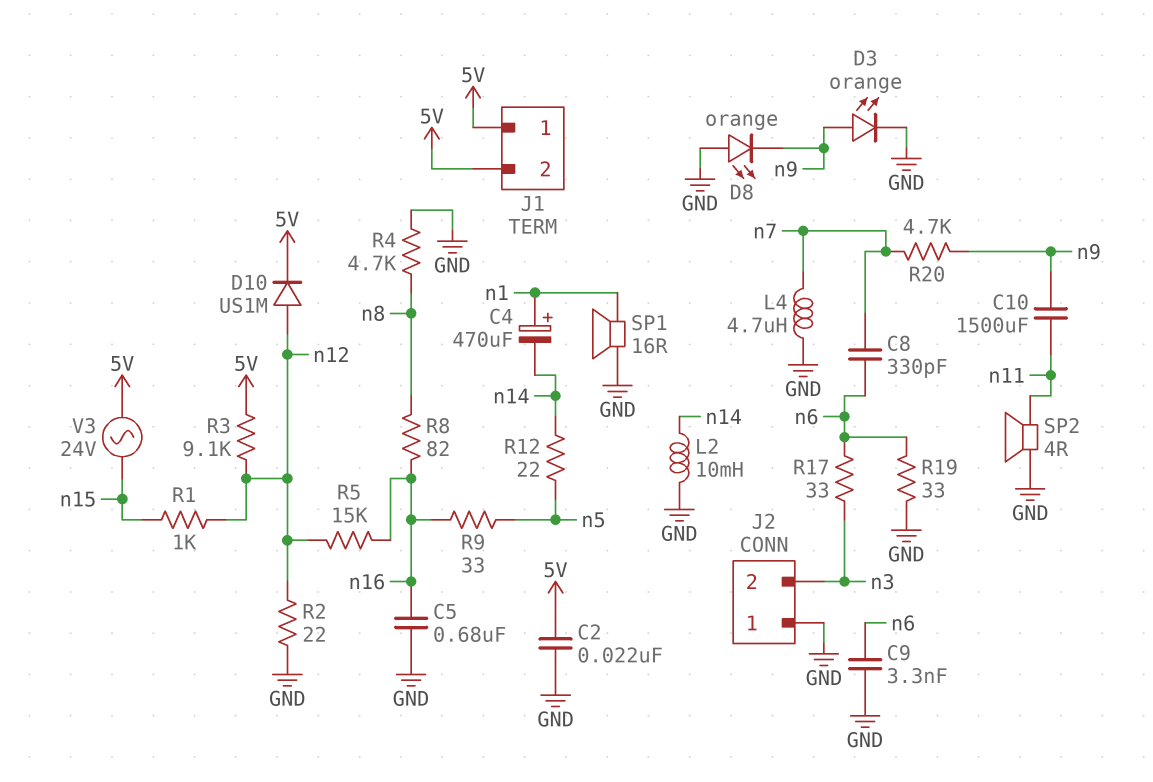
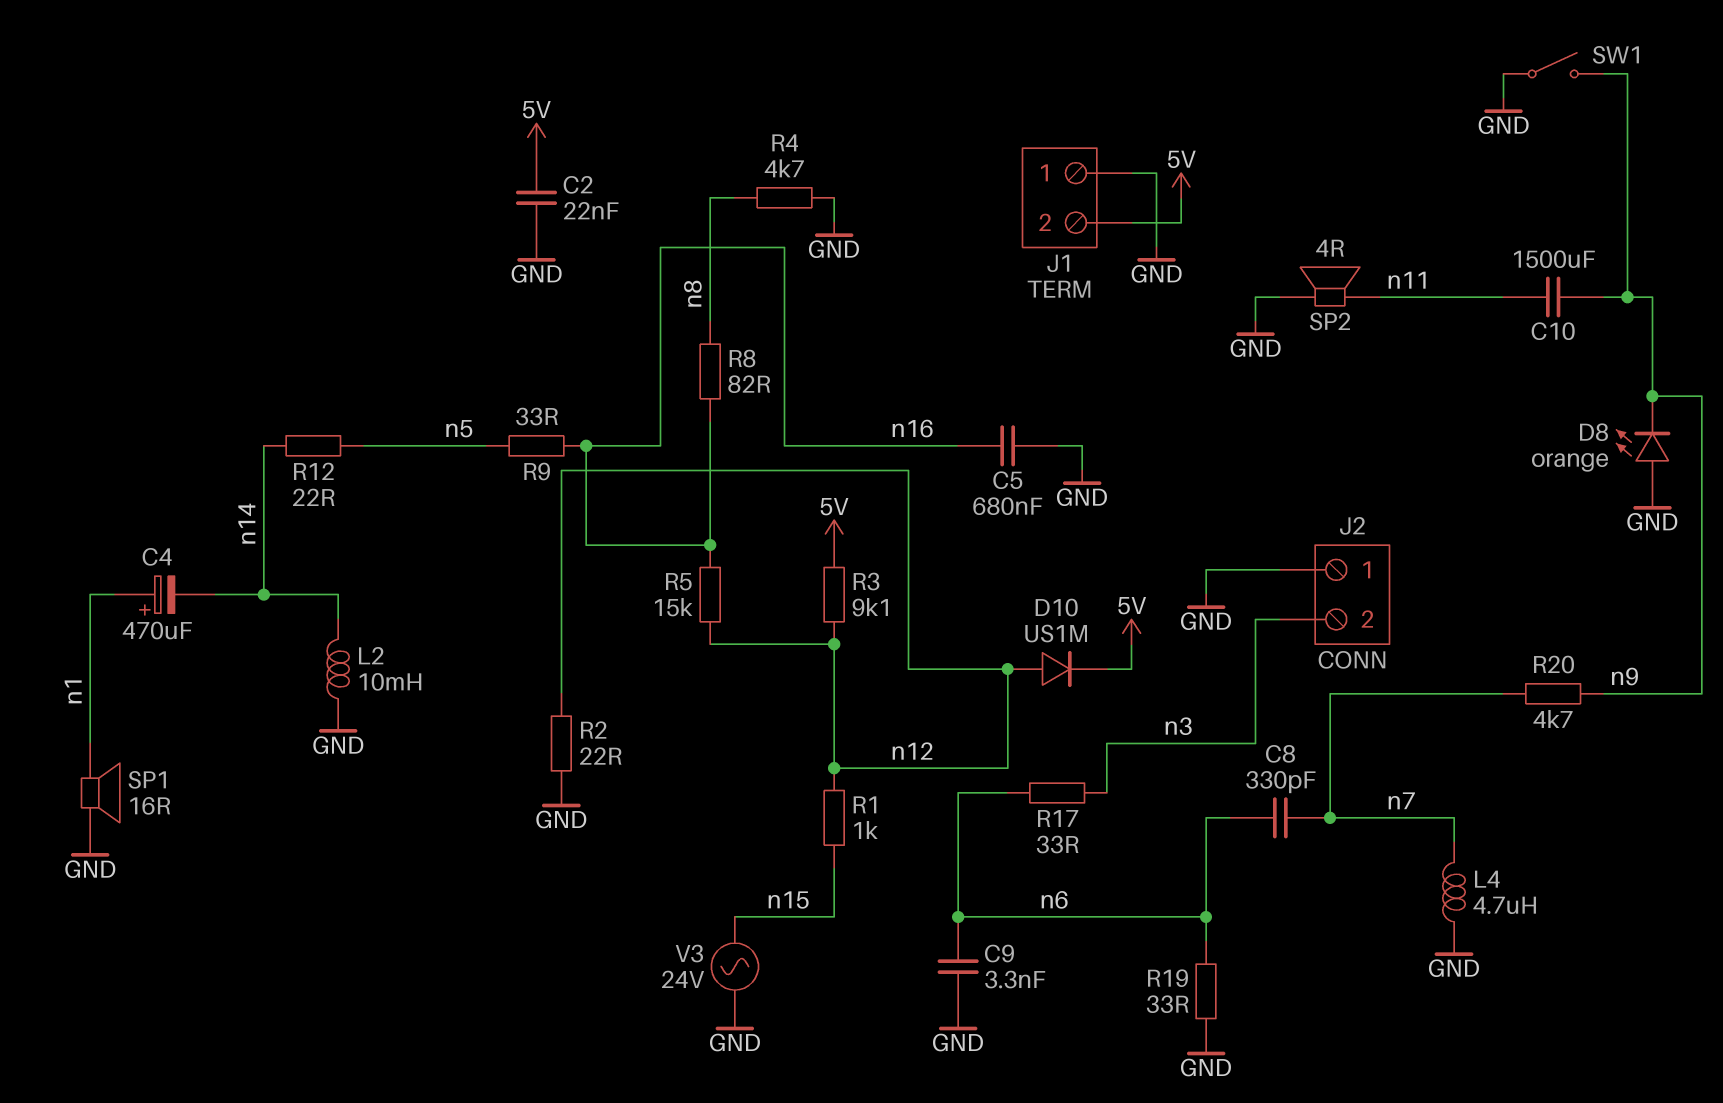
D3: LED orange (A n9, K GND) -> none
J1 pin 1: 5V -> GND
SW1: none -> switch (GND, n9)
V3: AC 24V (5V, n15) -> AC 24V (GND, n15)

